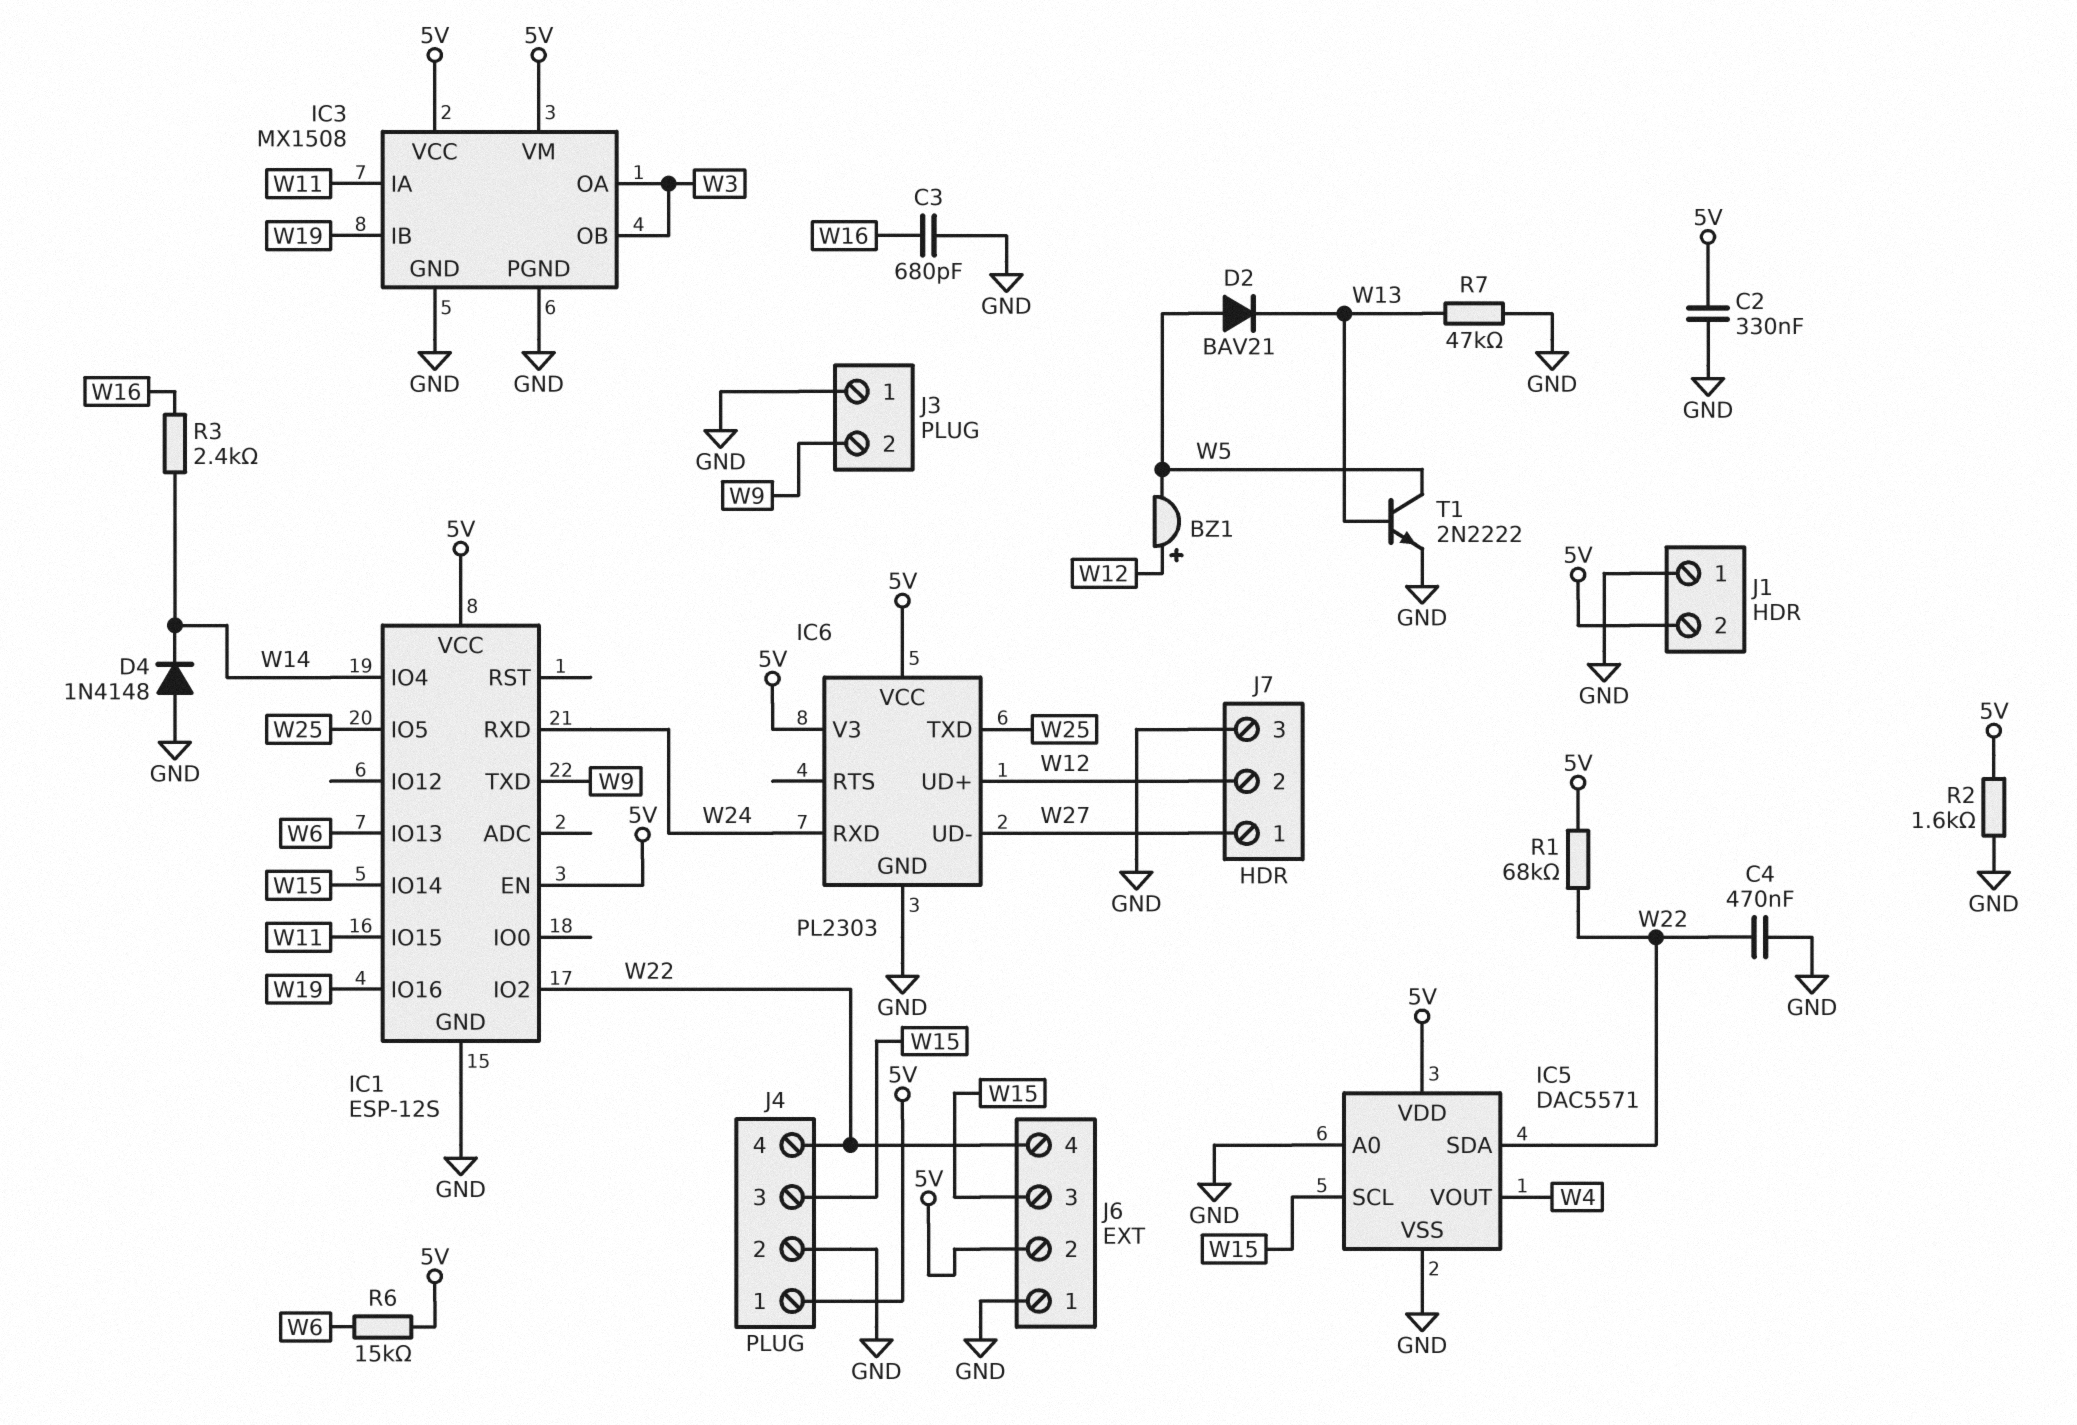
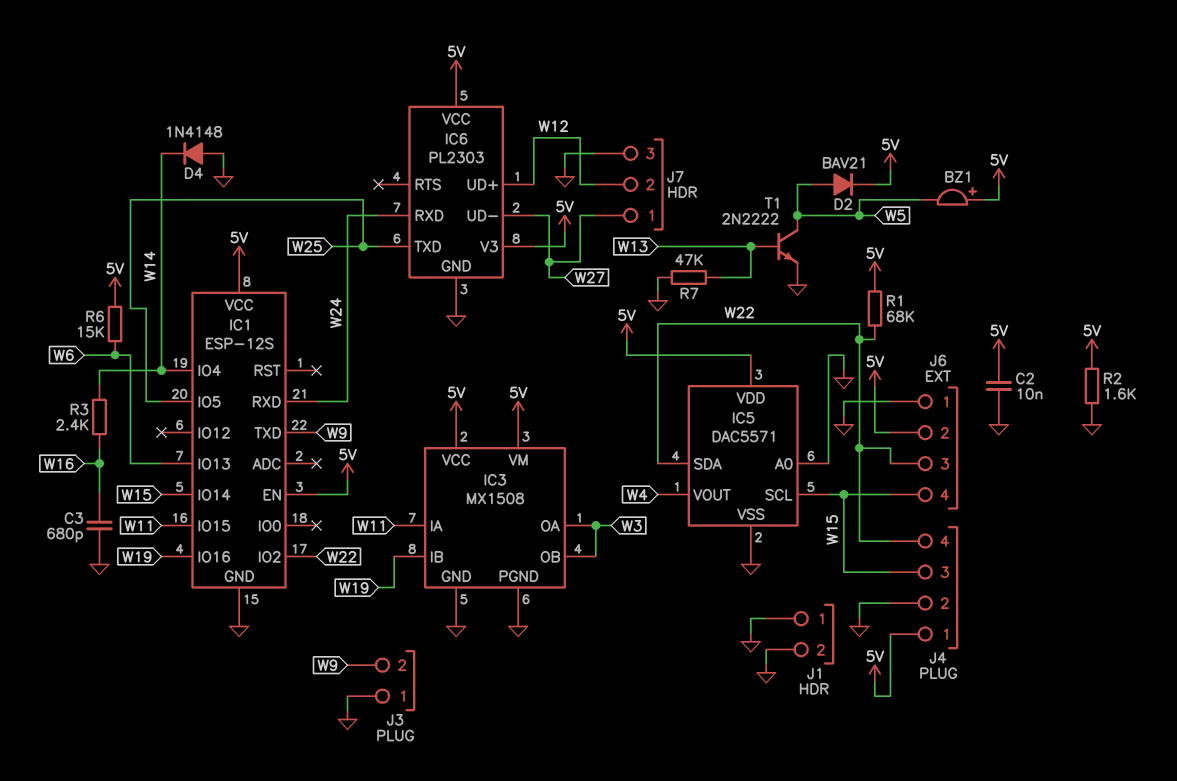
BZ1: buzzer (plus W12, minus W5) -> buzzer (plus 5V, minus W5)
C2: 330nF (5V, GND) -> 10nF (5V, GND)
C4: 470nF (GND, W22) -> none
D2: diode BAV21 (A W5, K W13) -> diode BAV21 (A W5, K 5V)
J1 pin 2: 5V -> GND
J6 pin 3: W15 -> W22
J6 pin 4: W22 -> W15

